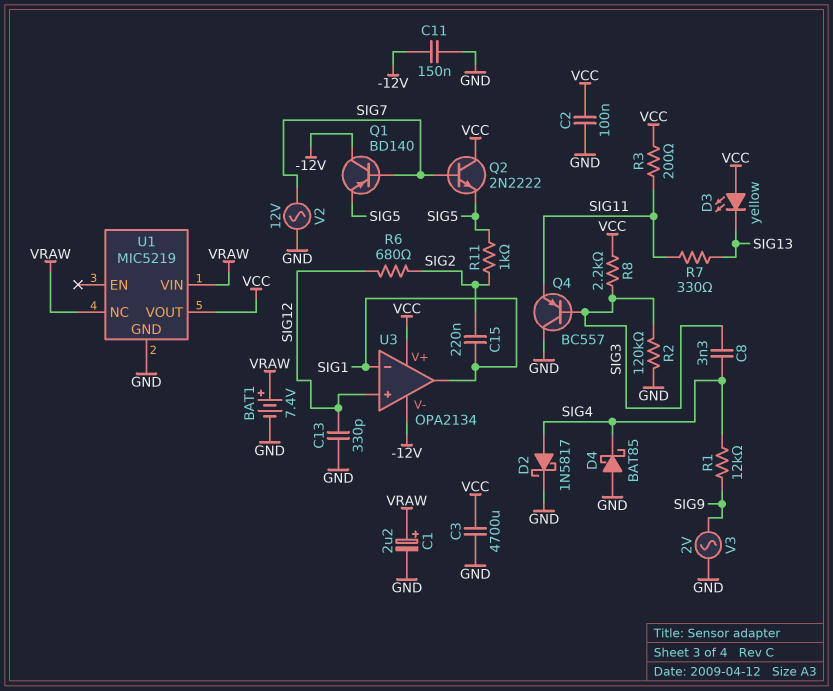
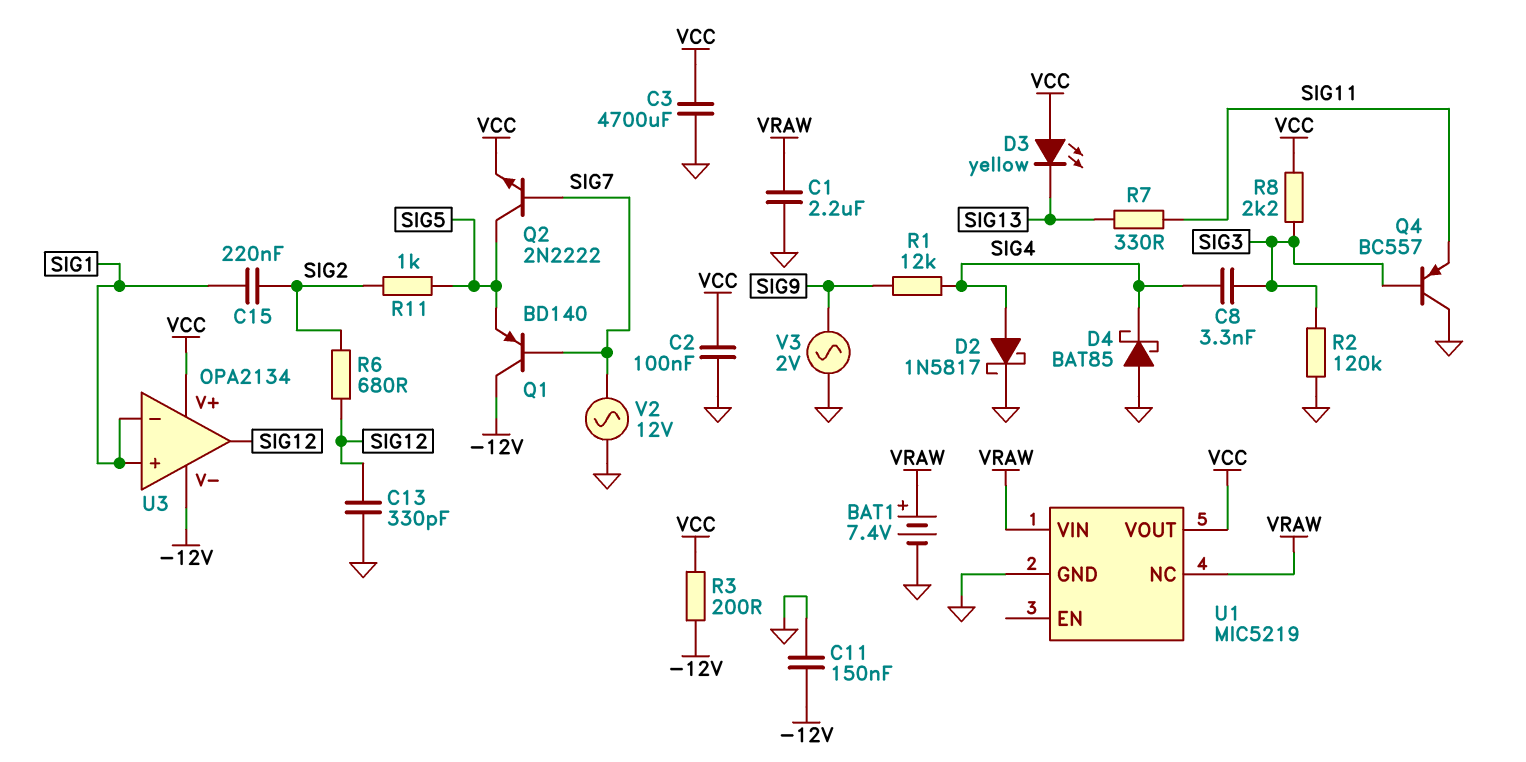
C1: 2.2uF (plus VRAW, minus GND) -> 2.2uF (GND, VRAW)
Q2: NPN 2N2222 (B SIG7, C VCC, E SIG5) -> NPN 2N2222 (B SIG7, C SIG5, E VCC)
R3: 200 (SIG11, VCC) -> 200 (-12V, VCC)
U3 pin in+: SIG12 -> SIG1
U3 pin out: SIG1 -> SIG12

